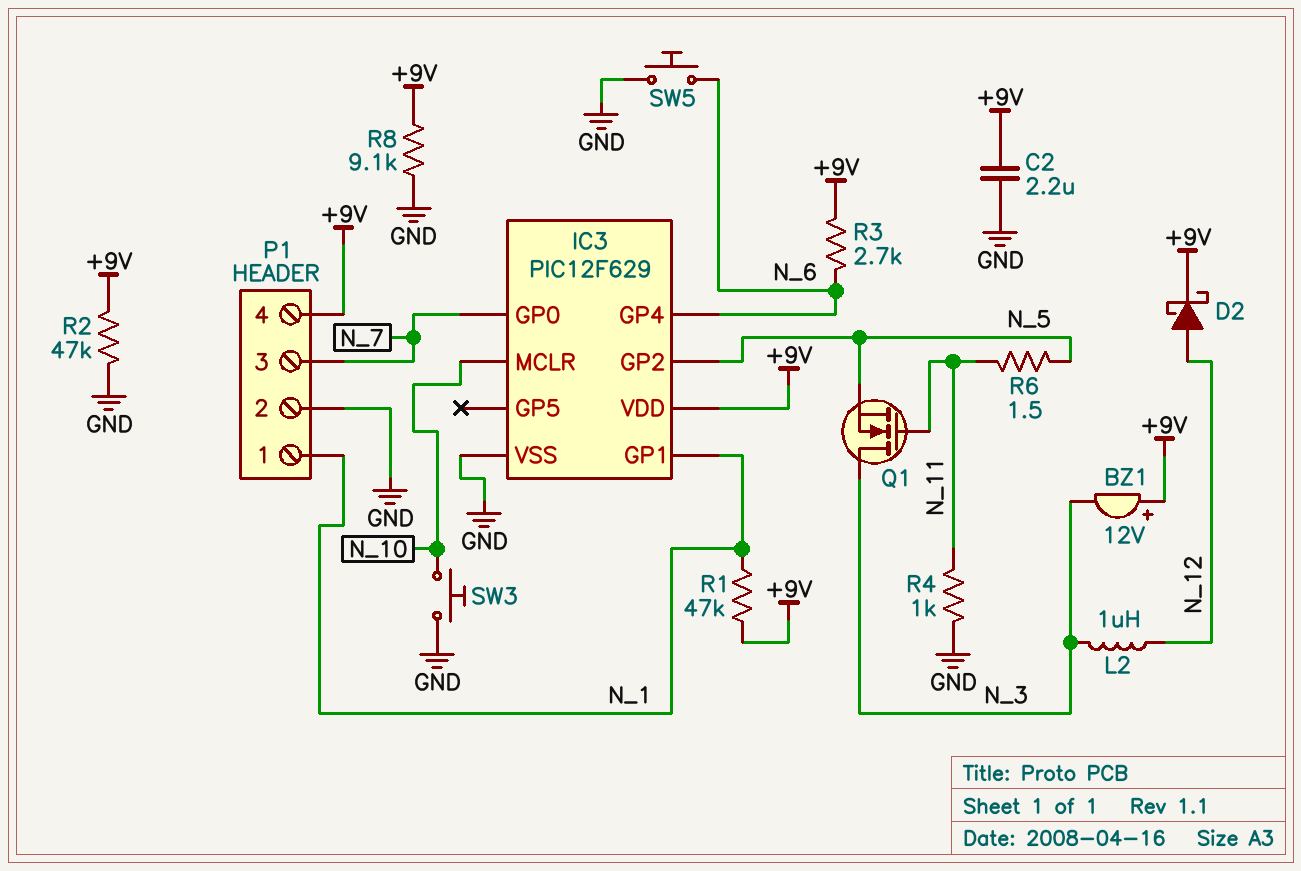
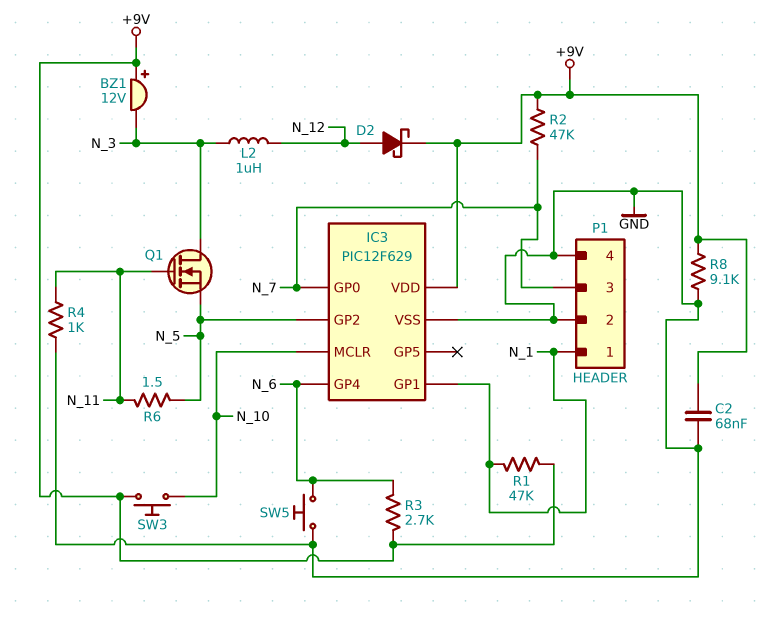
C2: 2.2uF (+9V, GND) -> 68nF (+9V, GND)
P1 pin 4: +9V -> GND
R2: 47k (+9V, GND) -> 47k (+9V, N_7)
SW3: button (GND, N_10) -> button (+9V, N_10)

